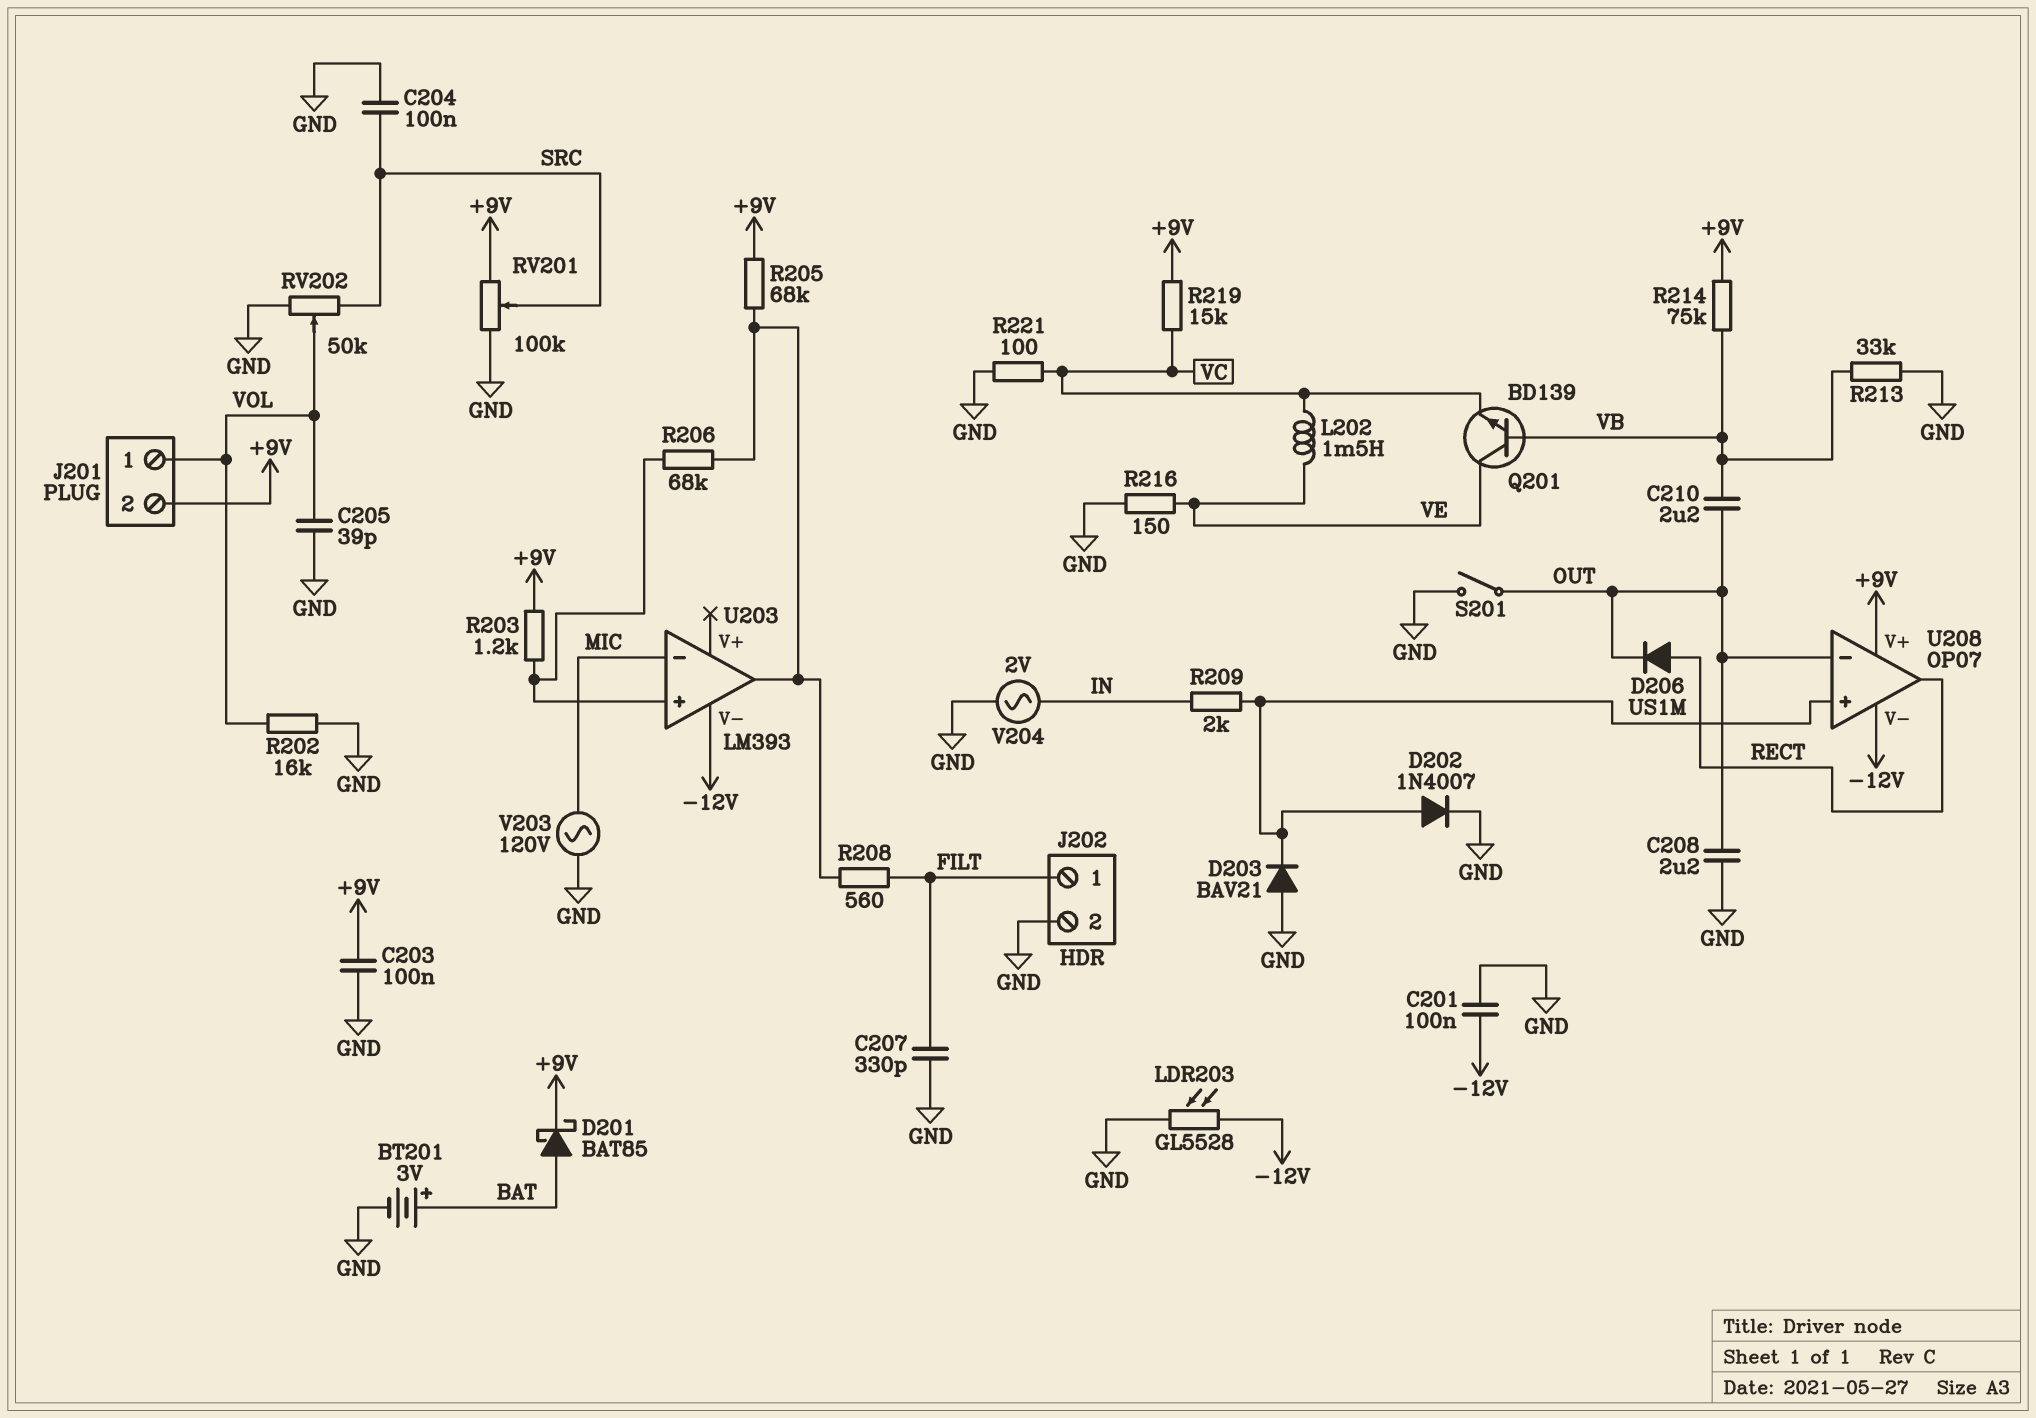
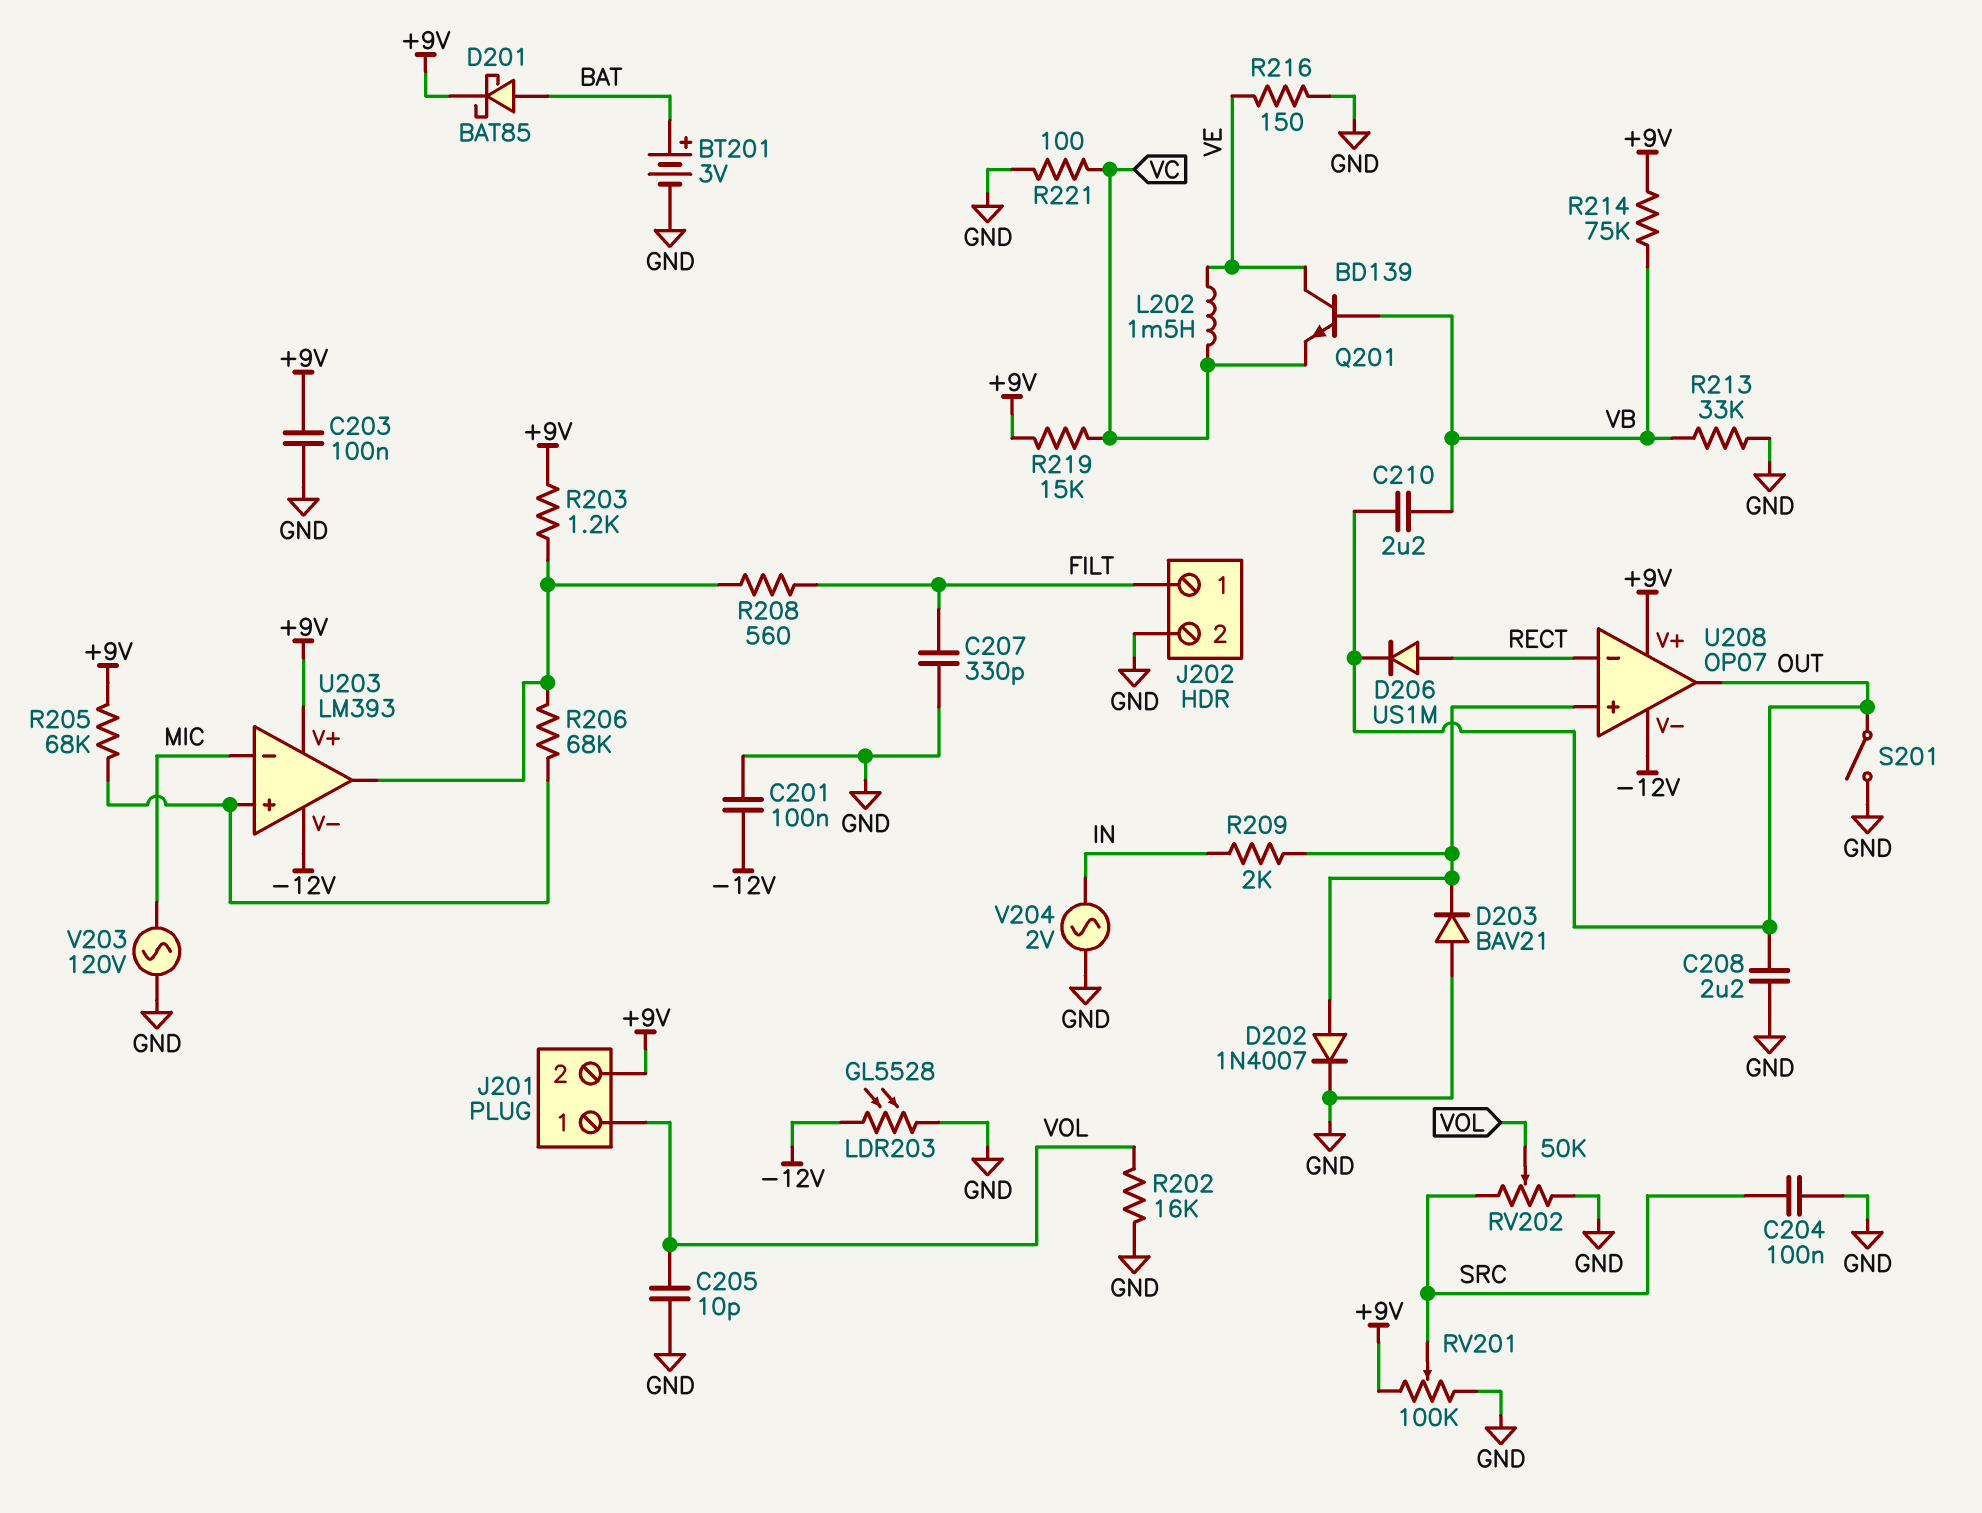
C205: 39pF (GND, VOL) -> 10pF (GND, VOL)
R203: 1.2k (+9V, U203/in+) -> 1.2k (+9V, U203/out)
R205: 68k (+9V, U203/out) -> 68k (+9V, U203/in+)
U203 pin V+: none -> +9V
U208 pin in-: OUT -> RECT
U208 pin out: RECT -> OUT

